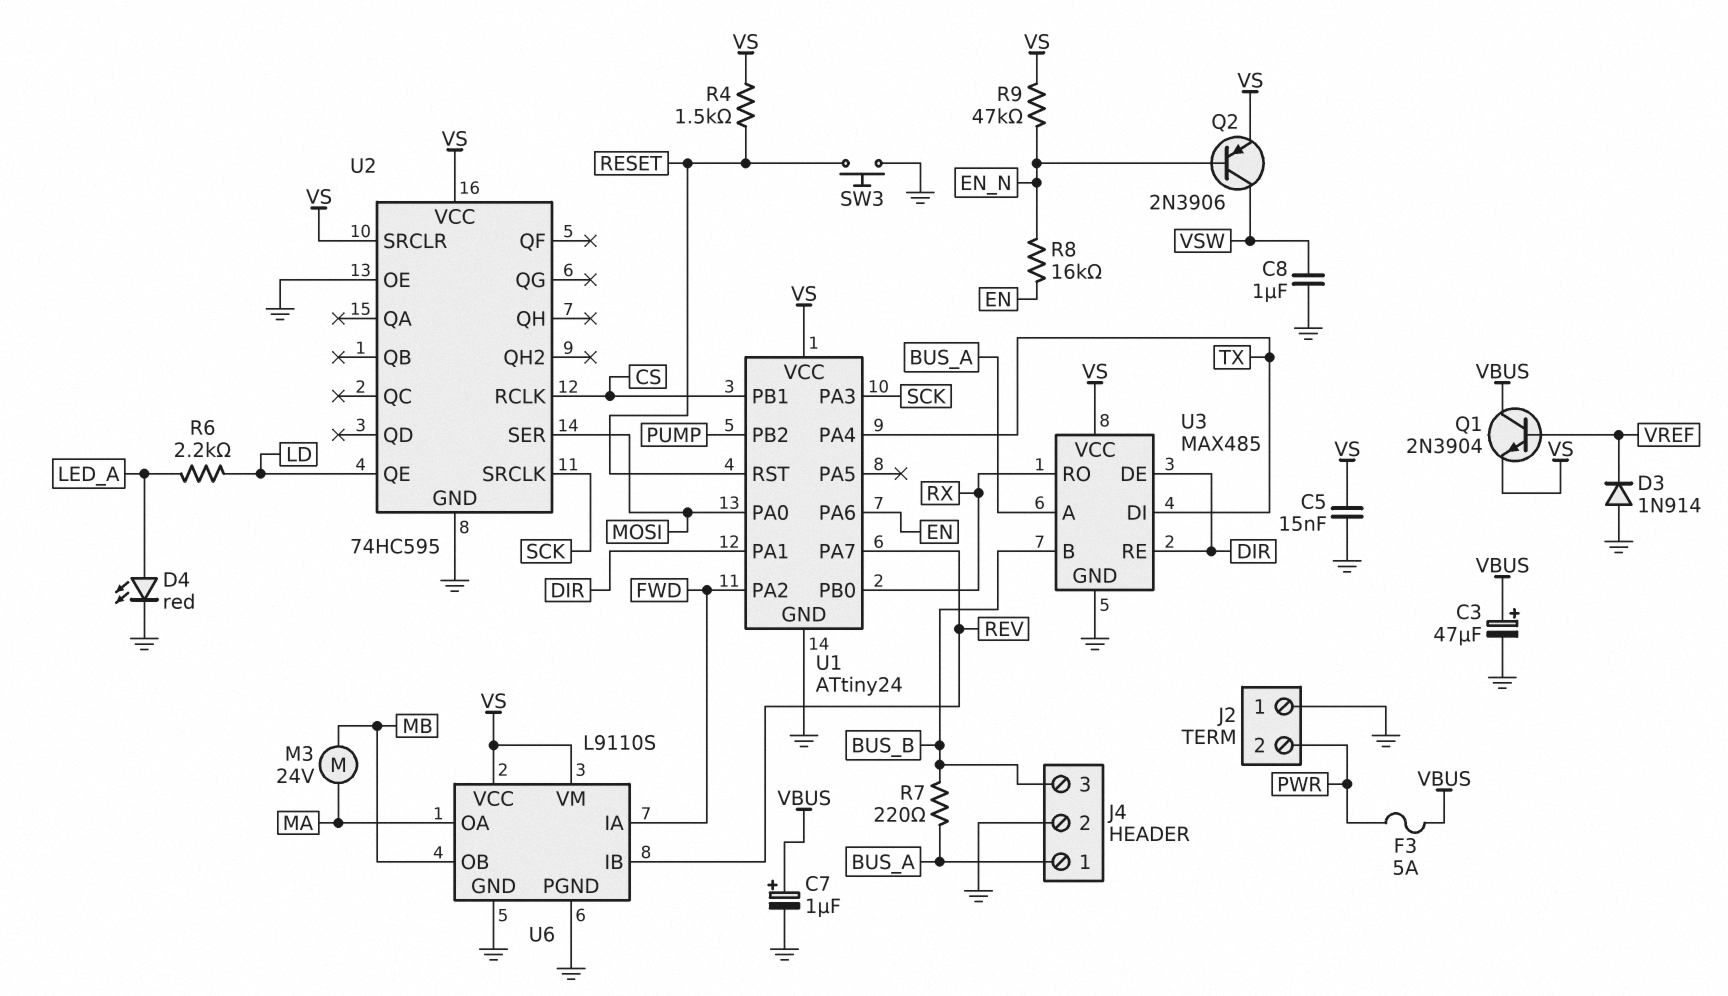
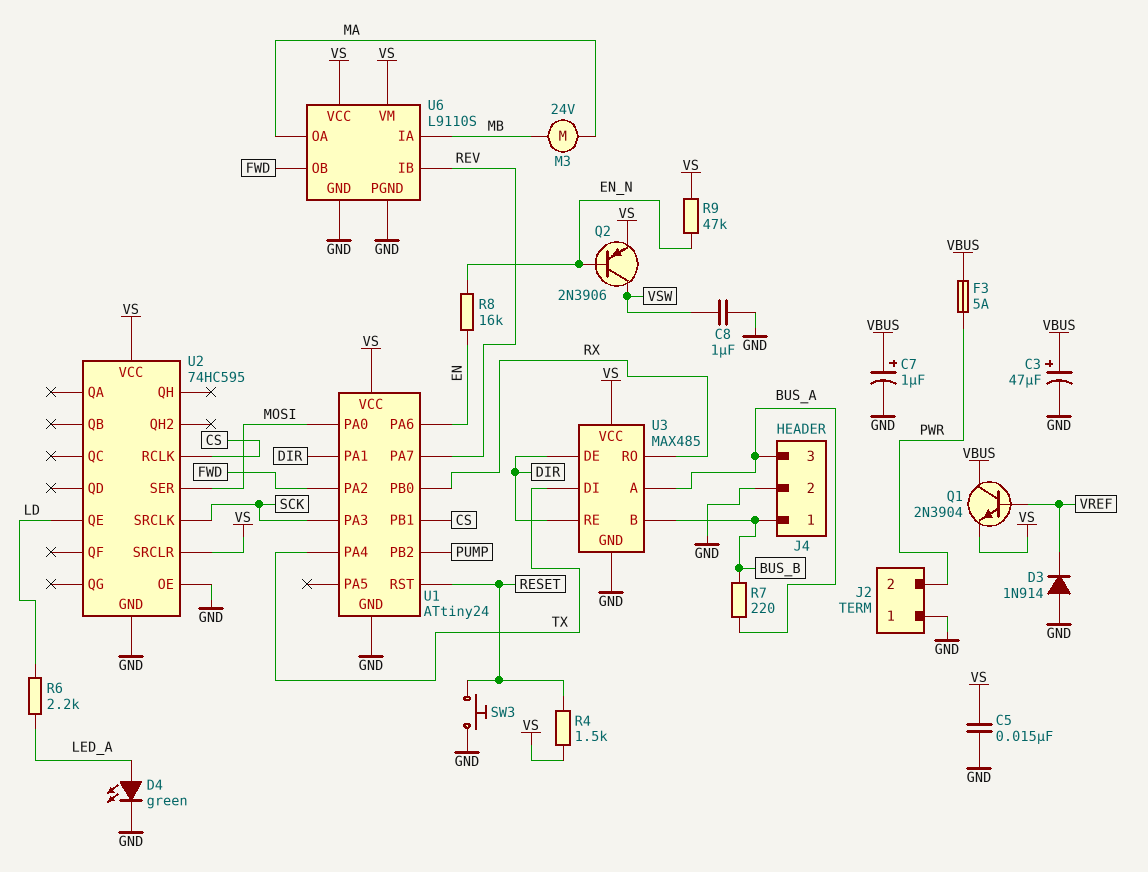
D4: LED red (A LED_A, K GND) -> LED green (A LED_A, K GND)
J4 pin 1: BUS_A -> BUS_B
J4 pin 3: BUS_B -> BUS_A
U6 pin IA: FWD -> MB
U6 pin OB: MB -> FWD

